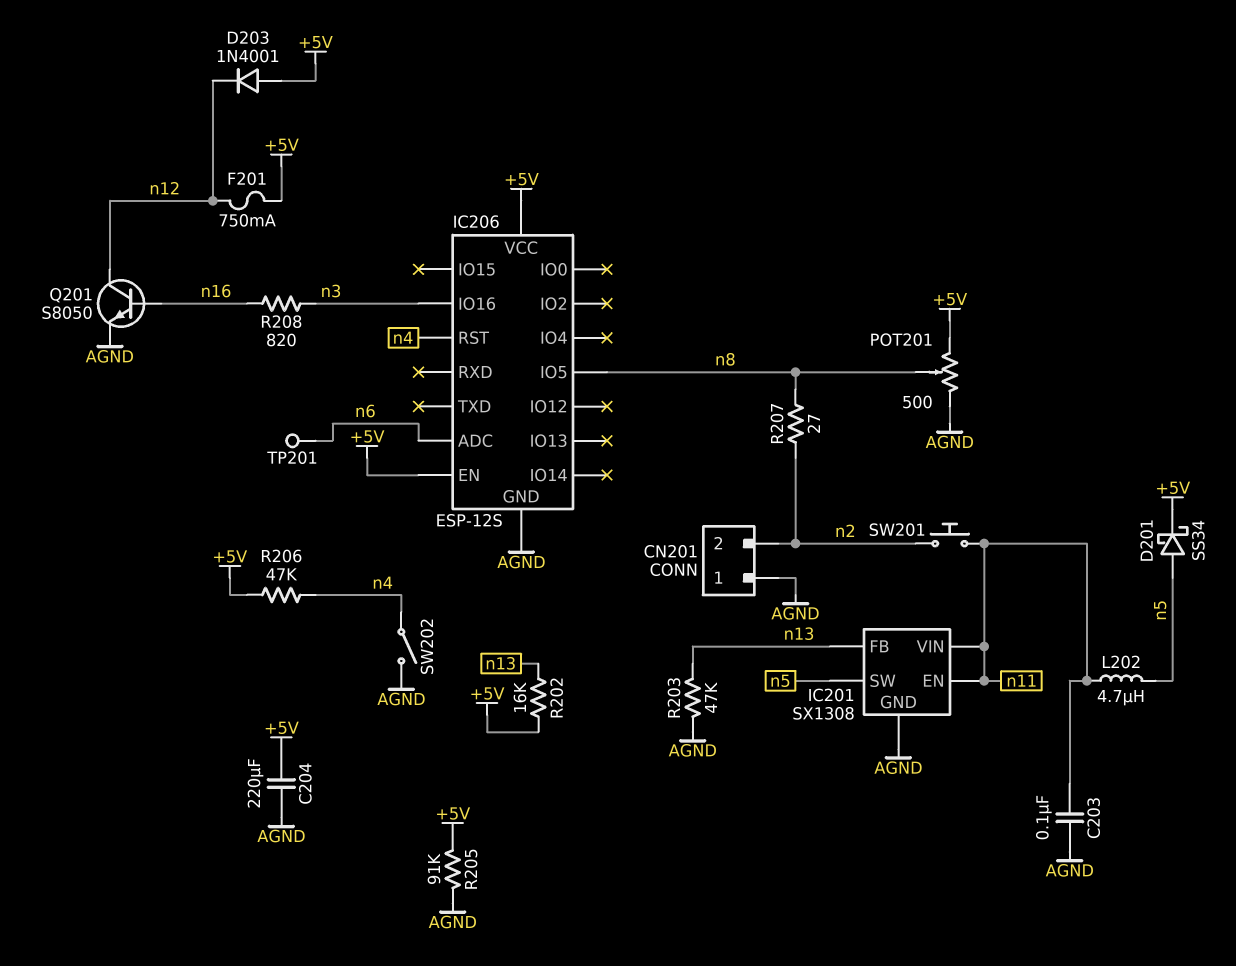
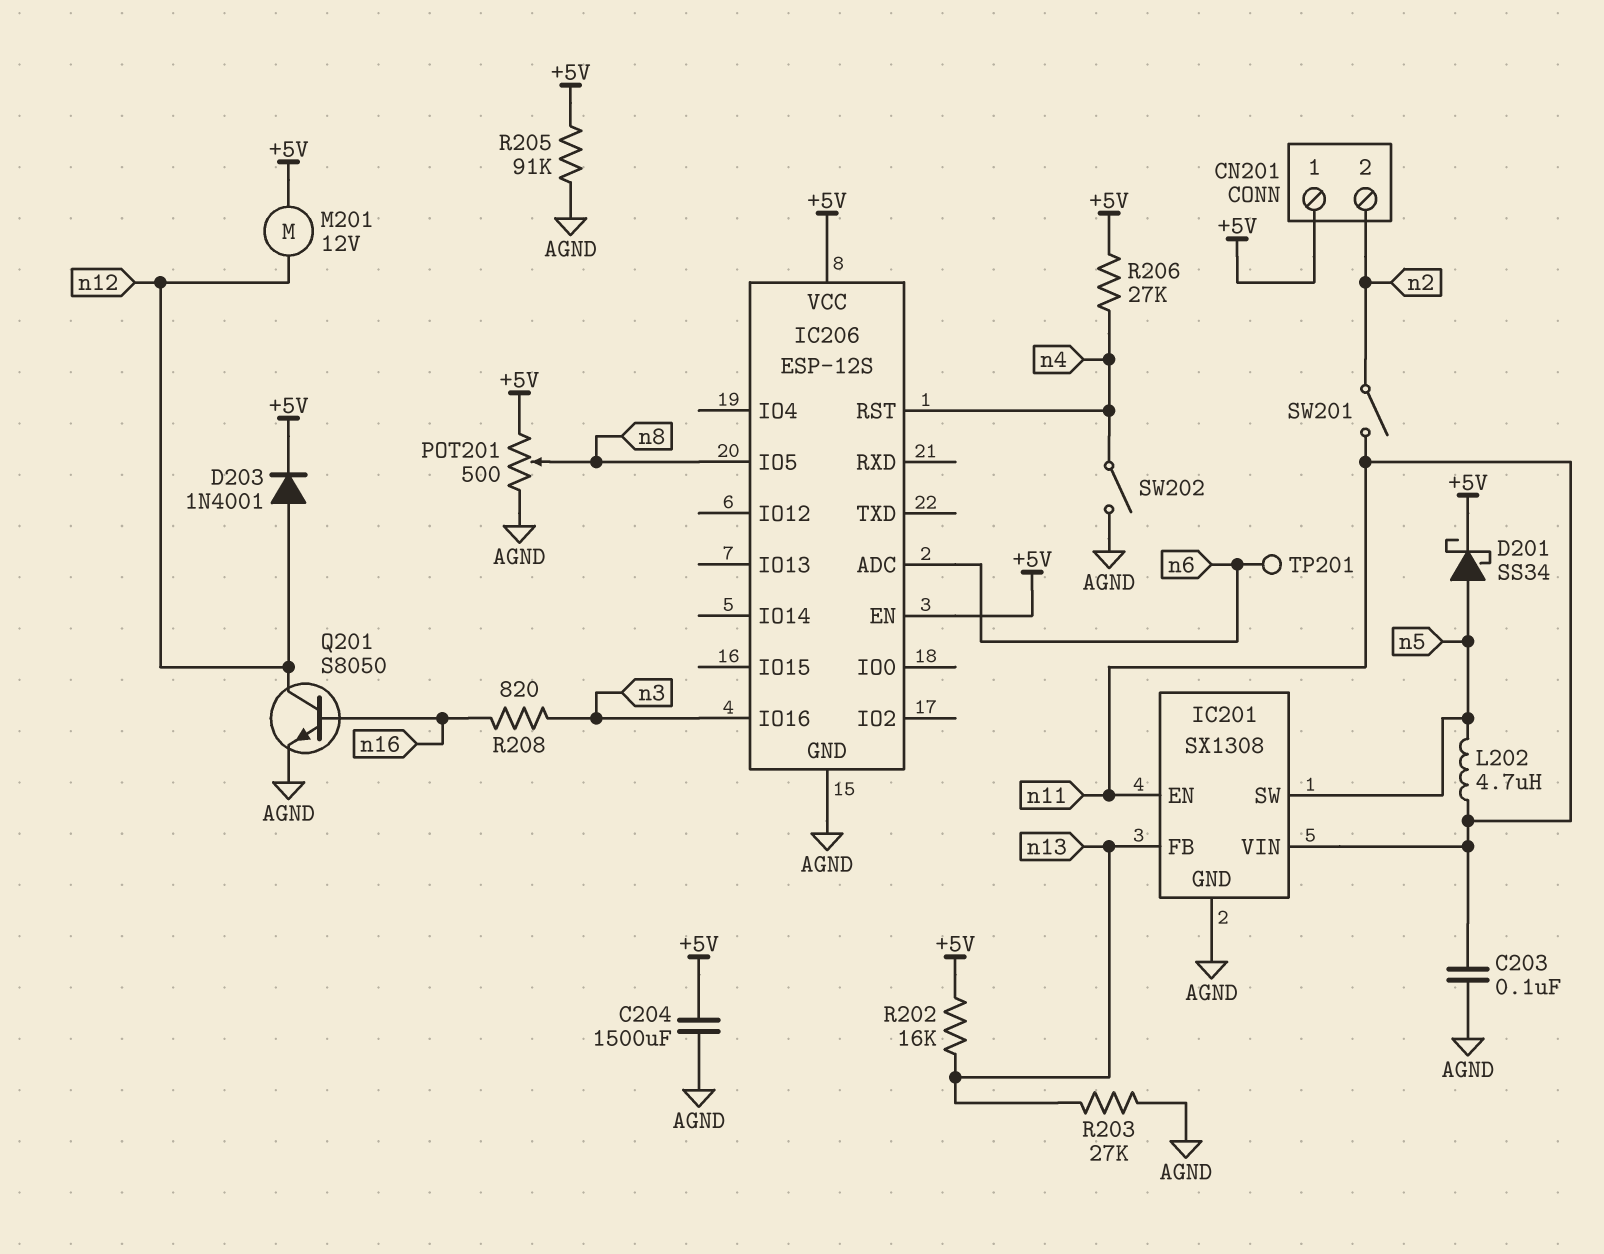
C204: 220uF (+5V, AGND) -> 1500uF (+5V, AGND)
CN201 pin 1: AGND -> +5V
D203: diode 1N4001 (A +5V, K n12) -> diode 1N4001 (A n12, K +5V)
F201: 750mA (+5V, n12) -> none
M201: none -> motor 12V (+5V, n12)
R203: 47k (AGND, n13) -> 27k (AGND, n13)
R206: 47k (+5V, n4) -> 27k (+5V, n4)
R207: 27 (n2, n8) -> none
SW201: button (n2, n11) -> switch (n2, n11)

